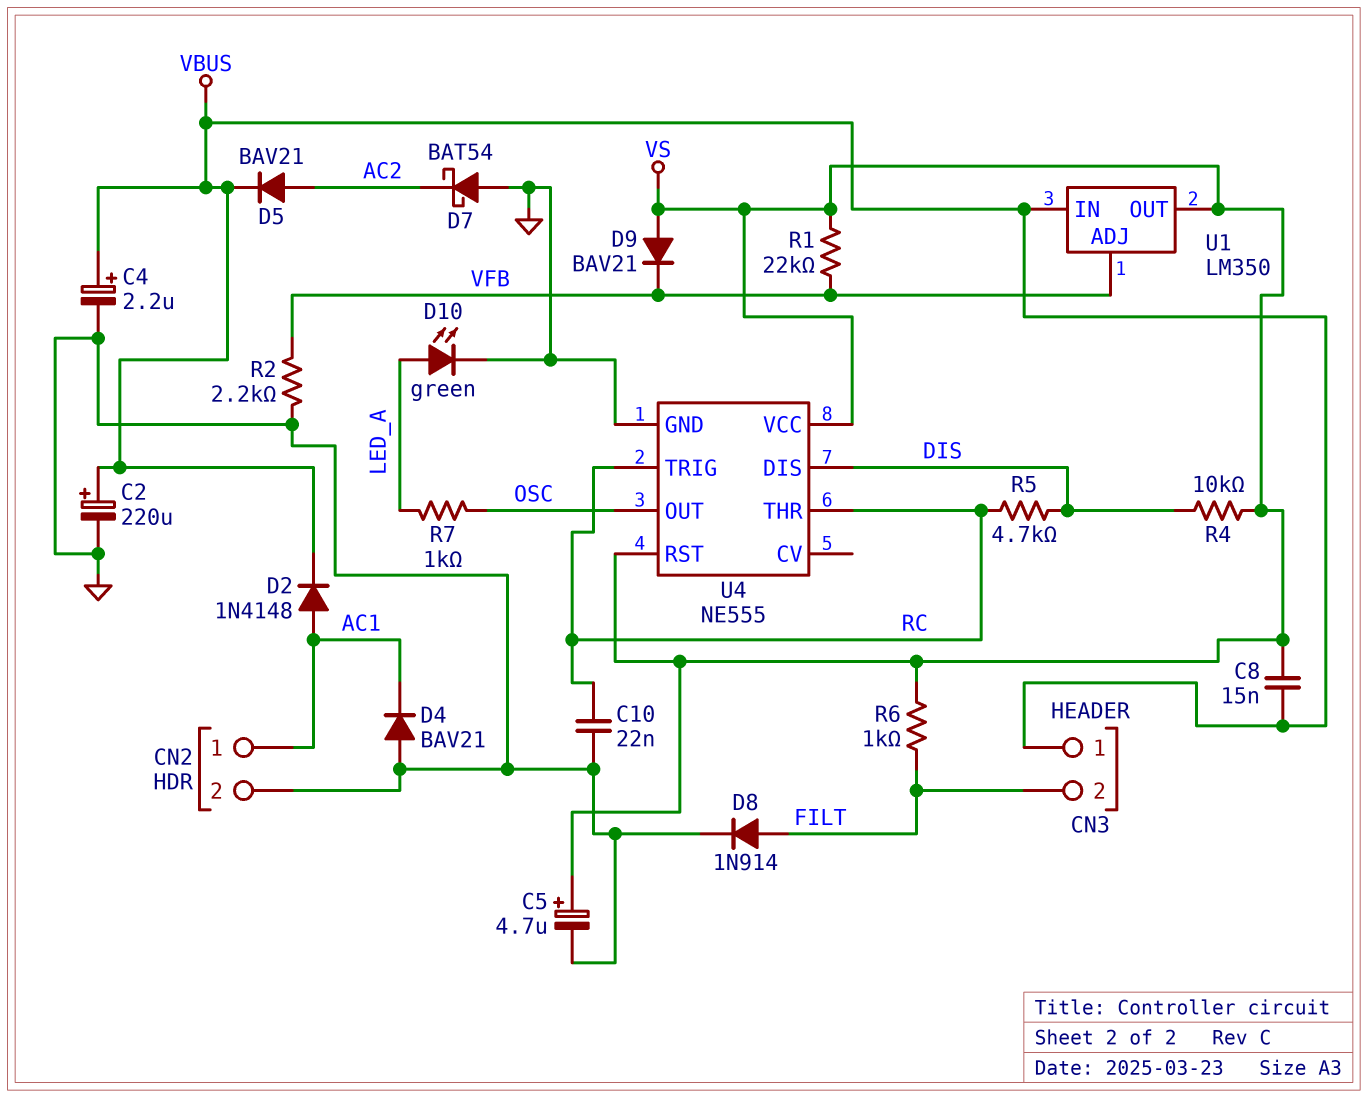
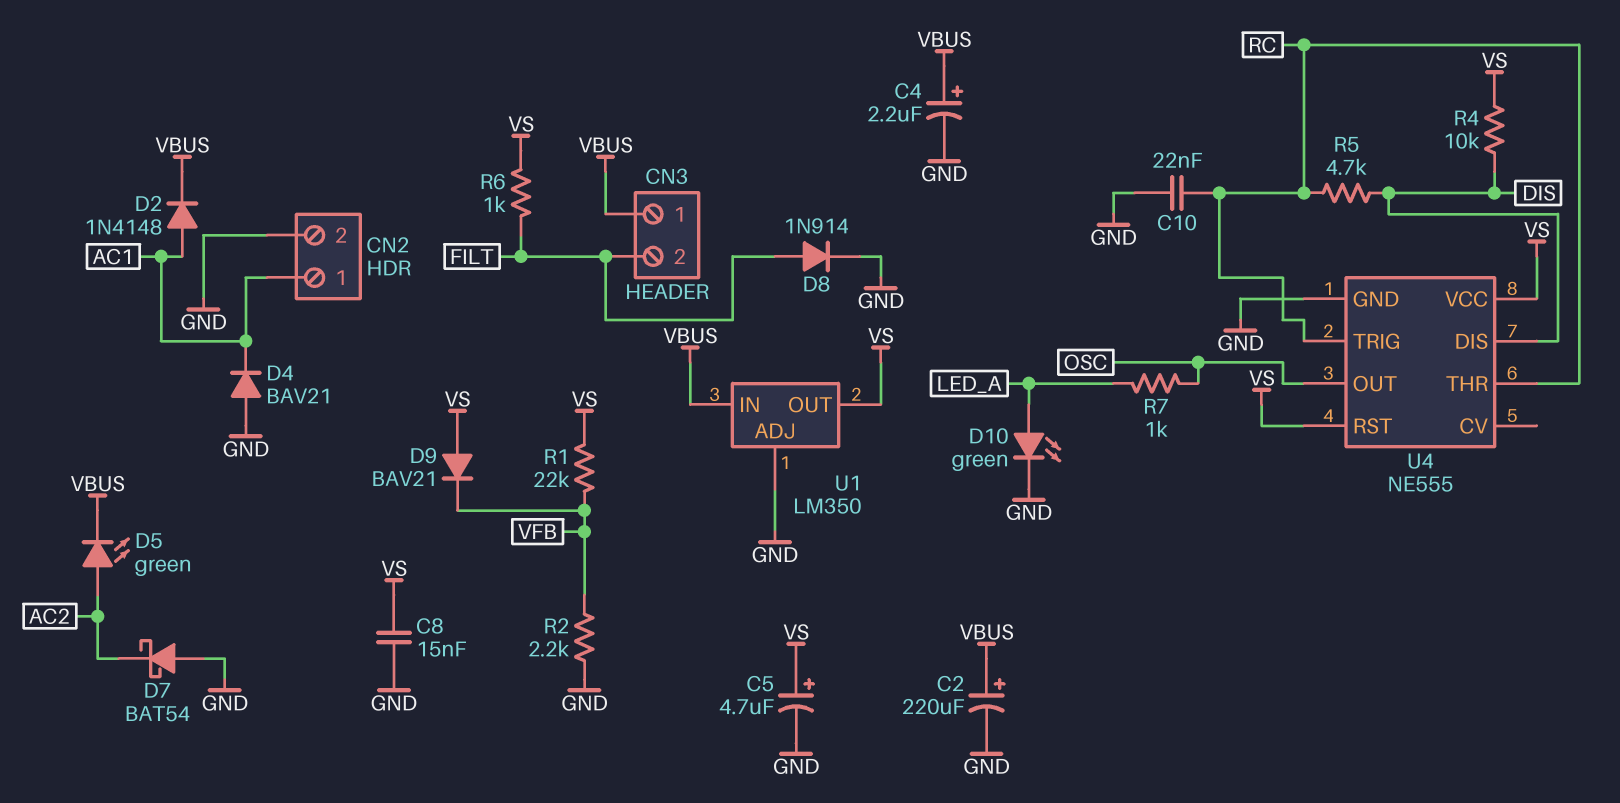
C8: 15nF (VBUS, VS) -> 15nF (GND, VS)
D5: diode BAV21 (A AC2, K VBUS) -> LED green (A AC2, K VBUS)
U1 pin ADJ: VFB -> GND

